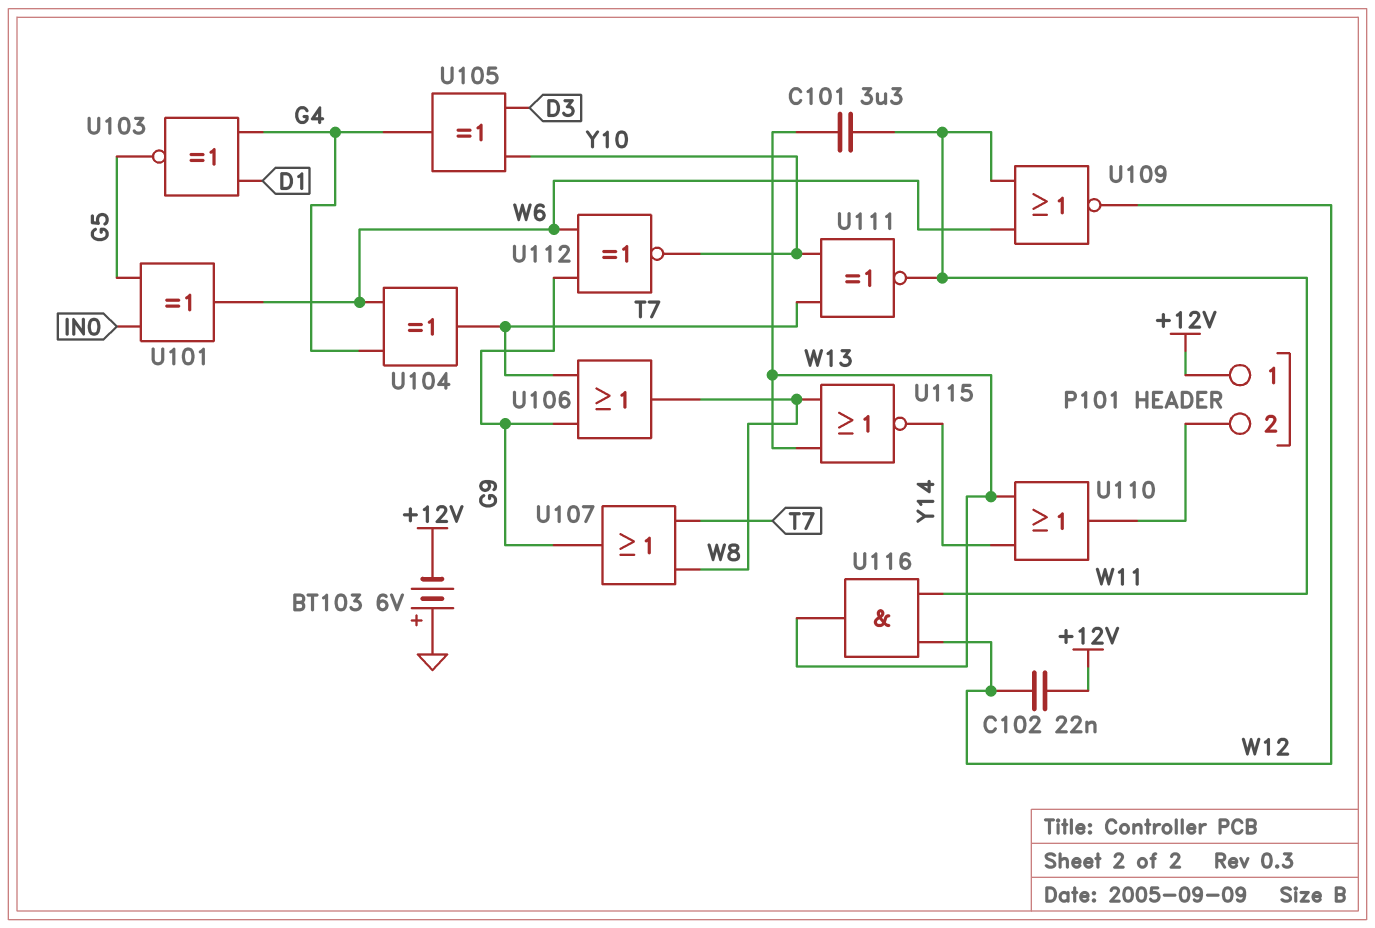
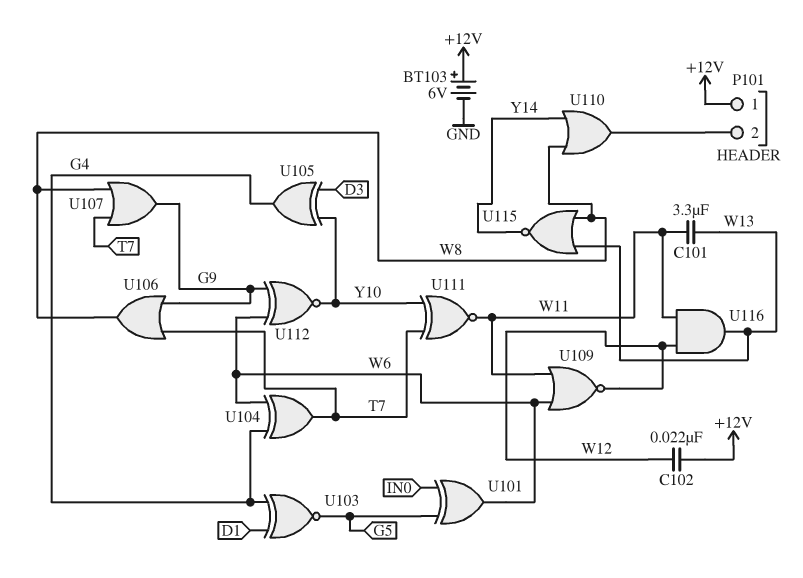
BT103: 6V (plus GND, minus +12V) -> 6V (plus +12V, minus GND)
U110: OR (in W13, in Y14, out P101/2) -> OR (in W8, in Y14, out P101/2)

